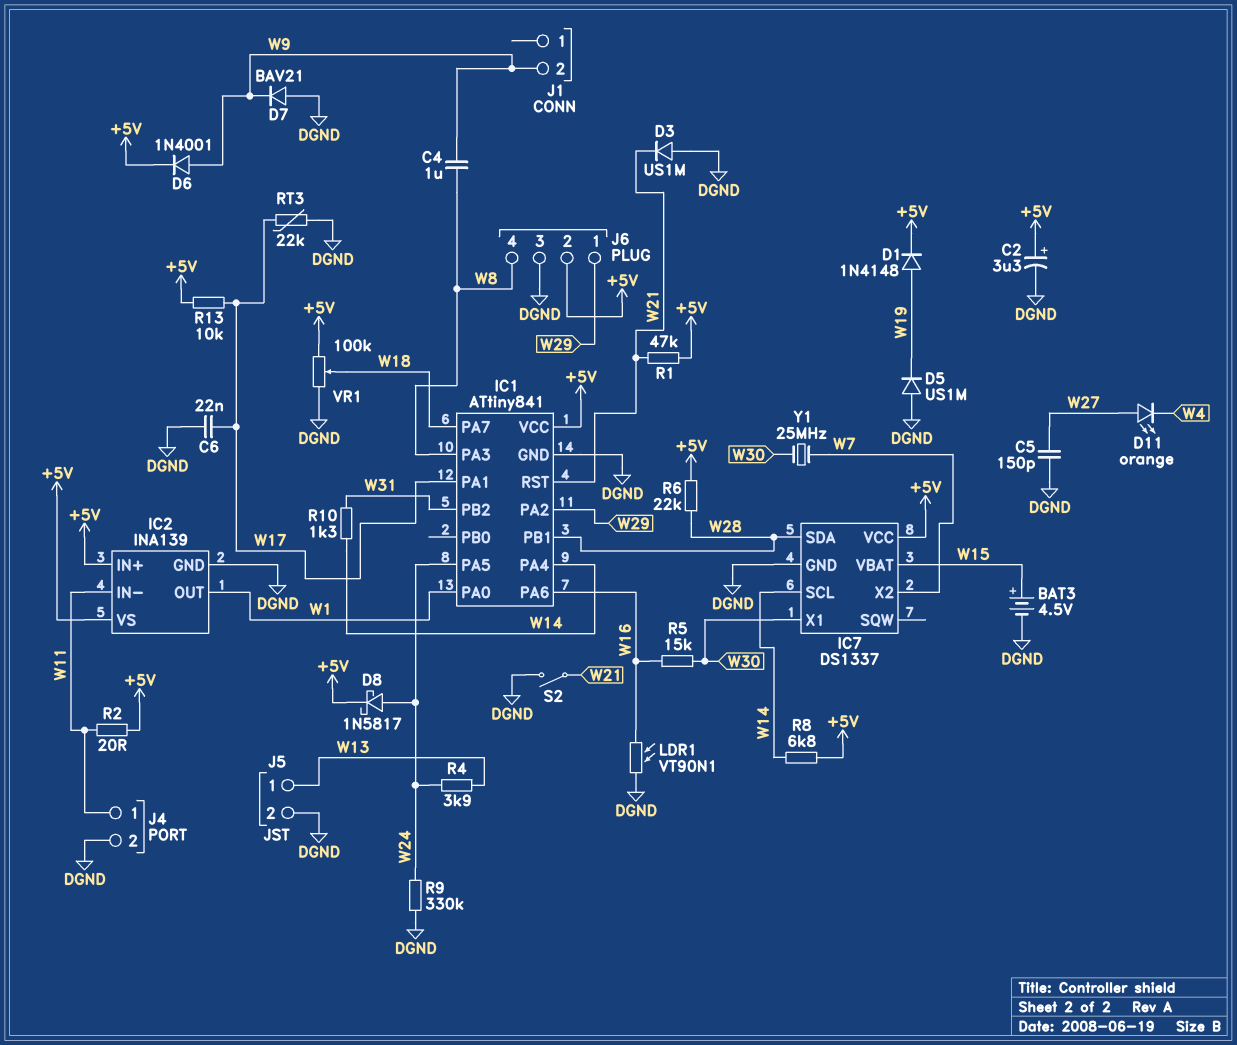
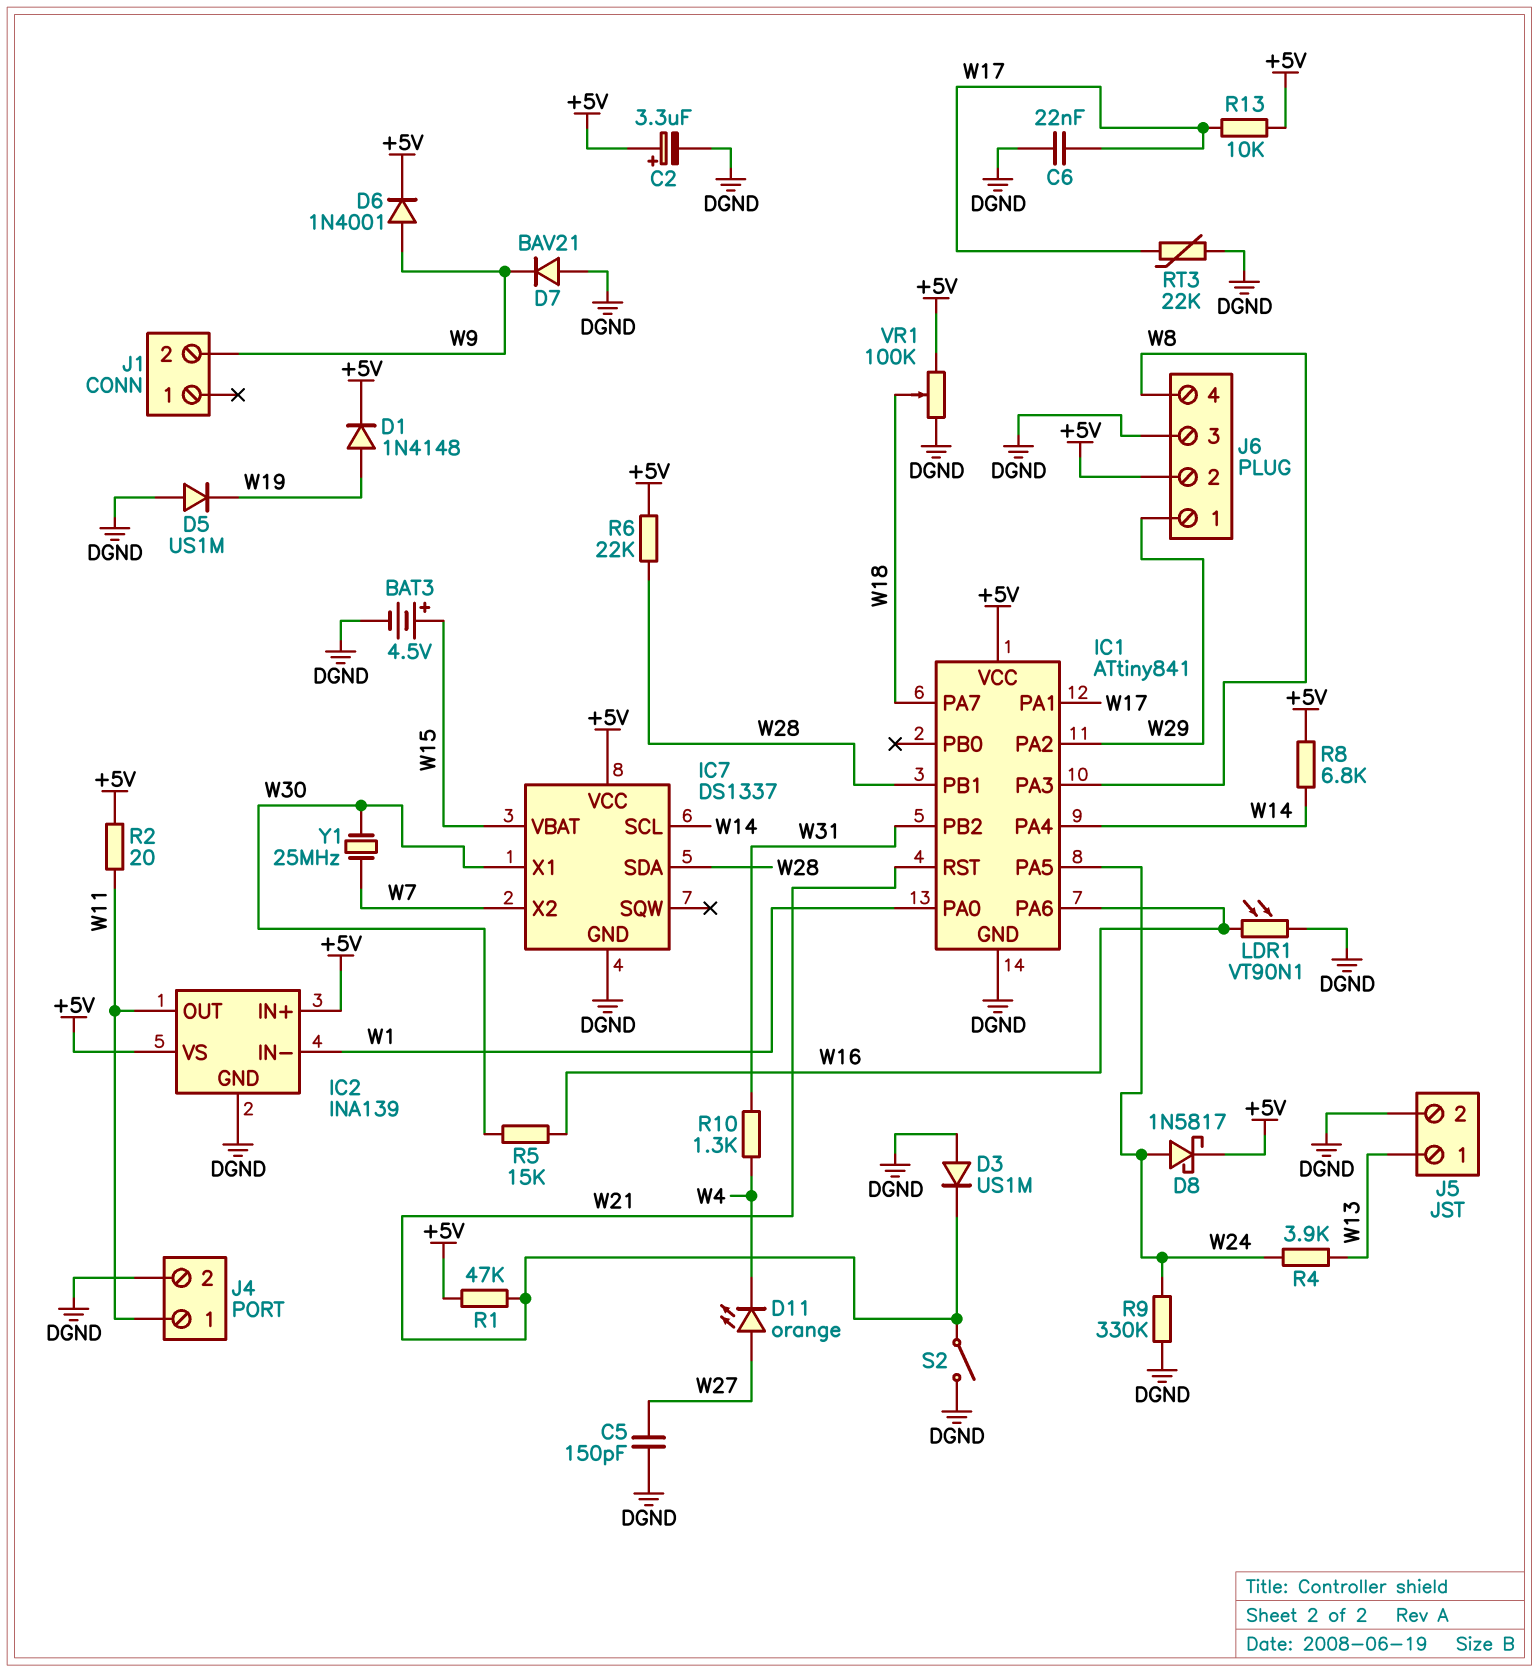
C4: 1uF (W8, W9) -> none
IC2 pin IN-: W11 -> W1
IC2 pin OUT: W1 -> W11
R10: 1.3k (W14, W31) -> 1.3k (W4, W31)

